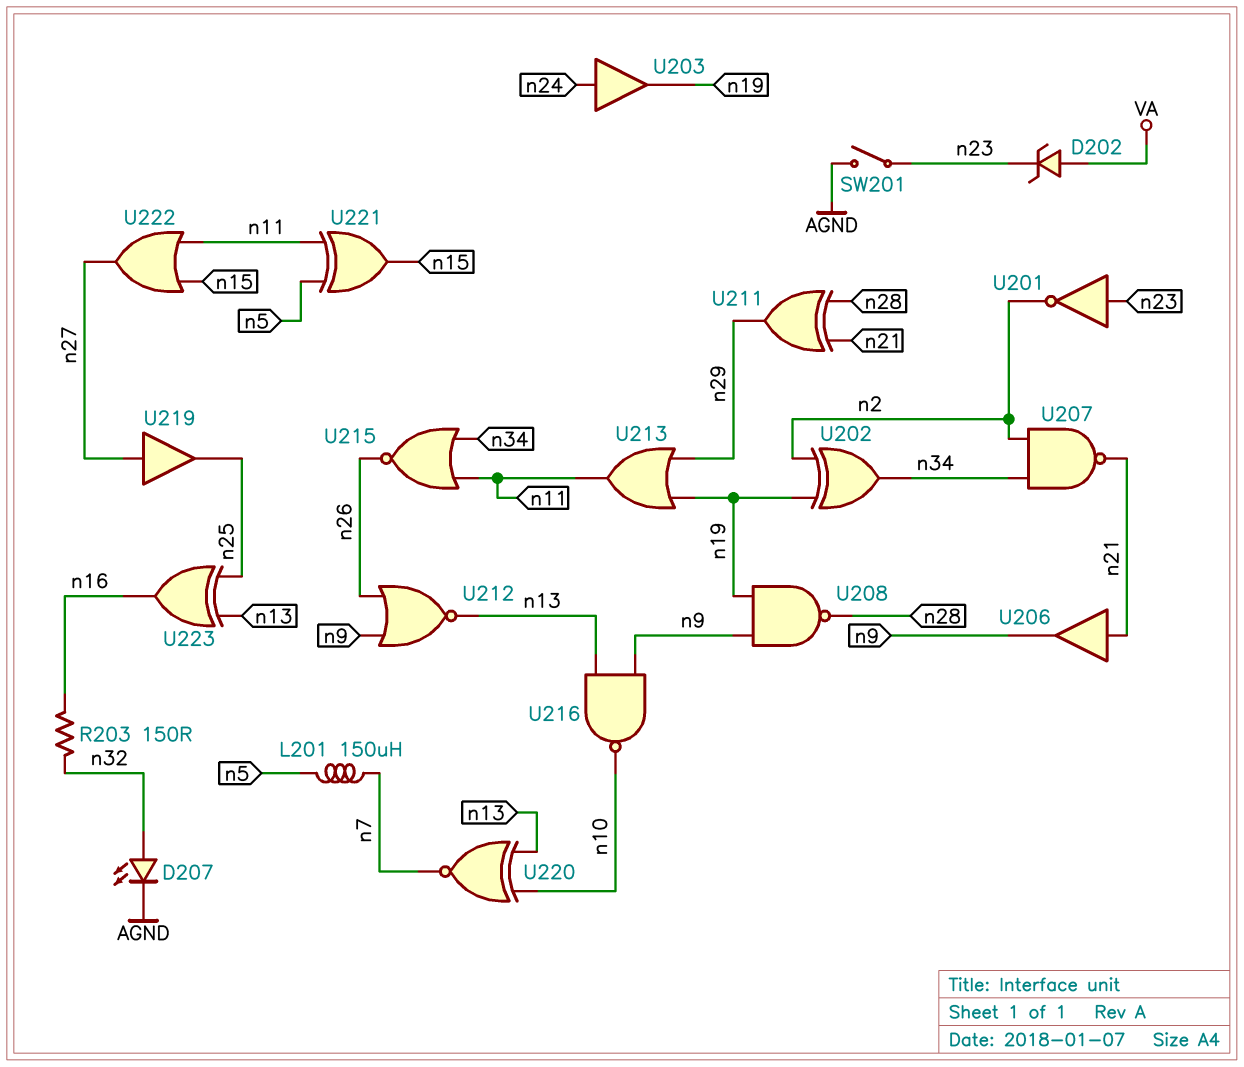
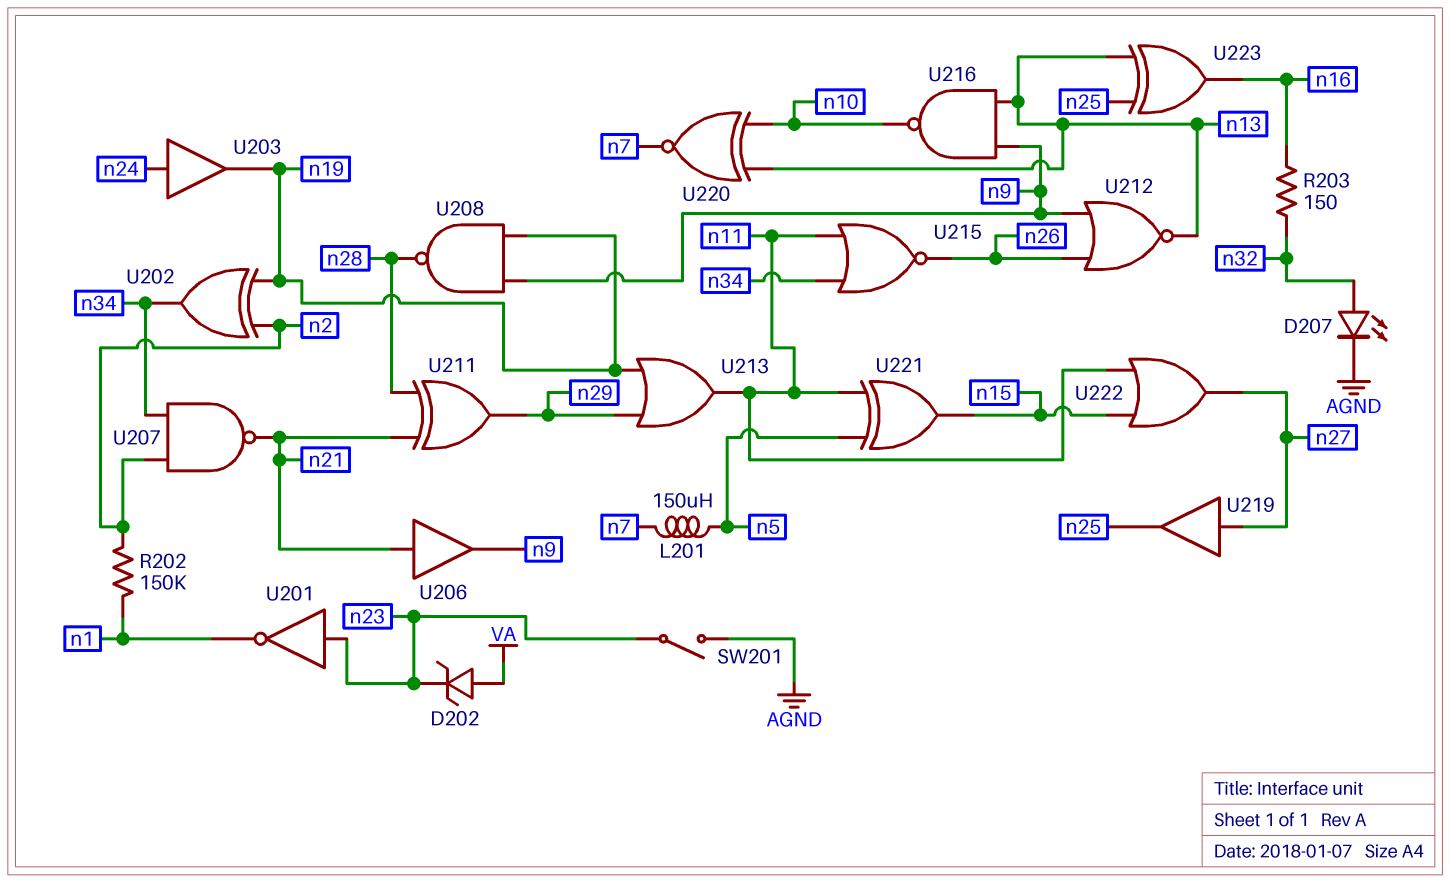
R202: none -> 150k (n1, n2)
U201: NOT (in n23, out n2) -> NOT (in n23, out n1)

